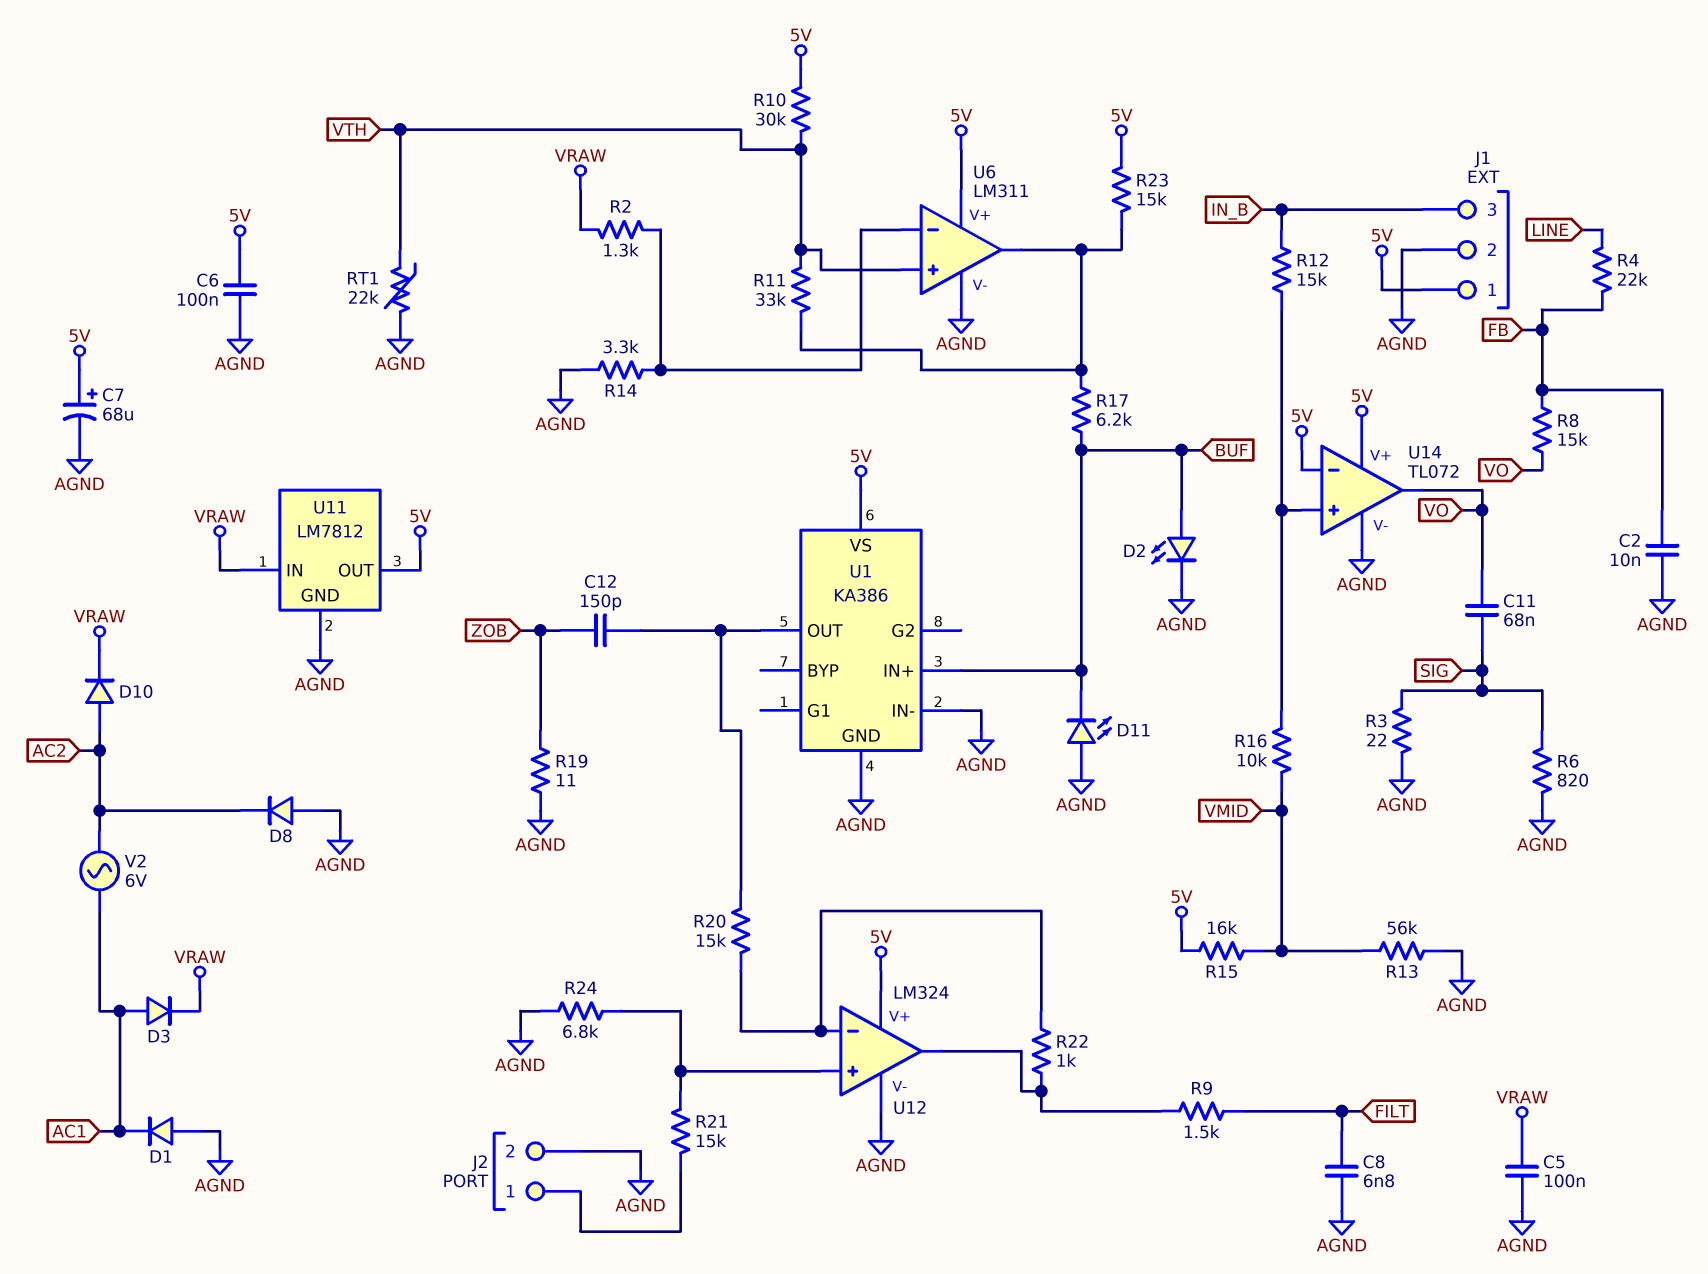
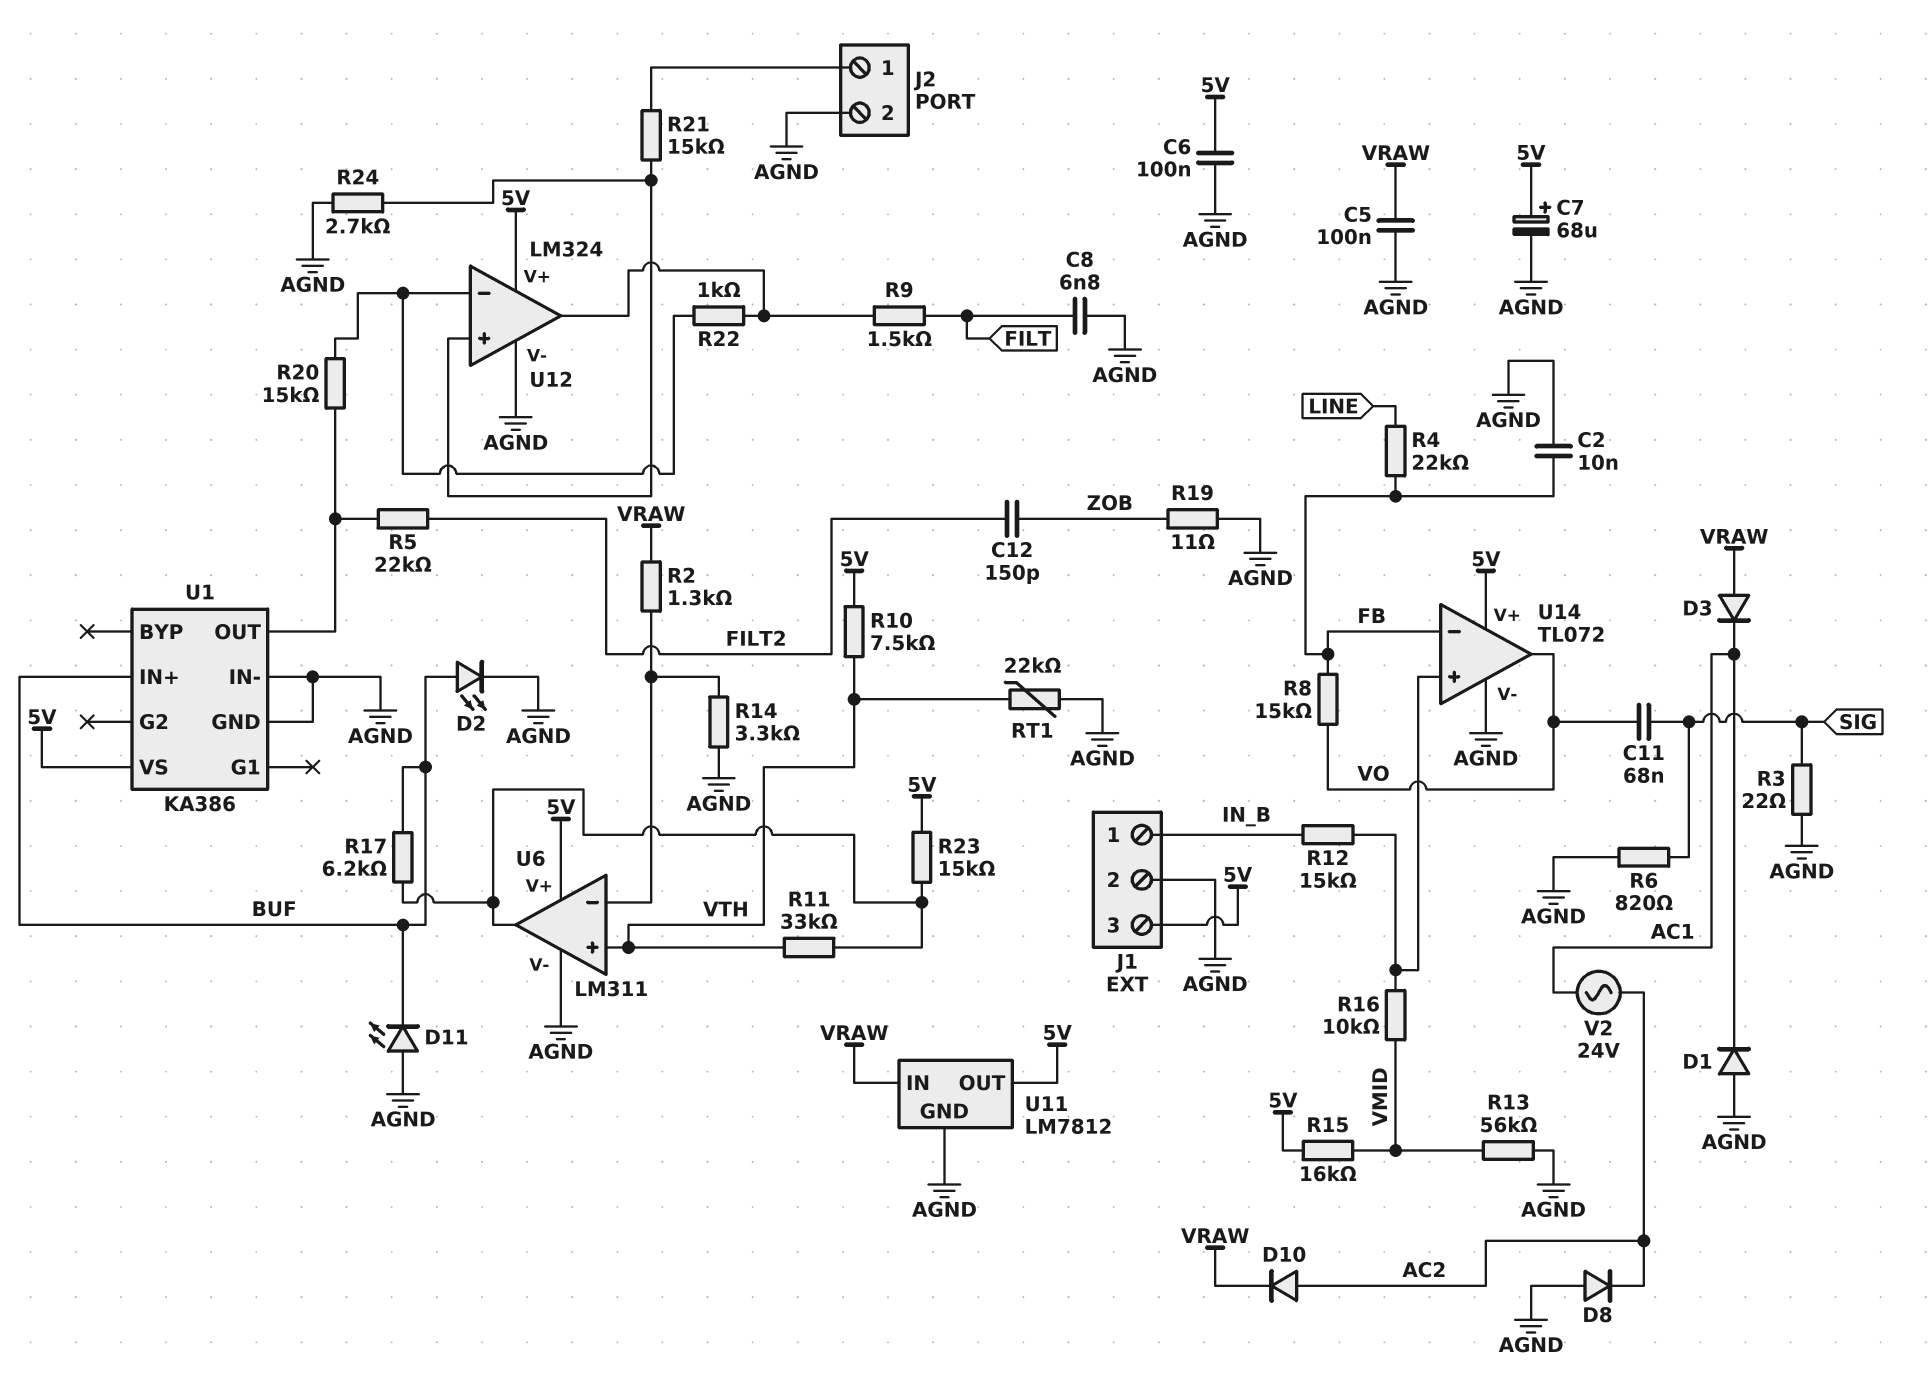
C12: 150pF (U1/OUT, ZOB) -> 150pF (FILT2, ZOB)
D3: diode (A AC1, K VRAW) -> diode (A VRAW, K AC1)
J1 pin 1: 5V -> IN_B
J1 pin 3: IN_B -> 5V
R5: none -> 22k (FILT2, U1/OUT)
R10: 30k (5V, VTH) -> 7.5k (5V, VTH)
R24: 6.8k (AGND, U12/in+) -> 2.7k (AGND, U12/in+)
U14 pin in-: 5V -> FB
V2: AC 6V (AC1, AC2) -> AC 24V (AC1, AC2)

